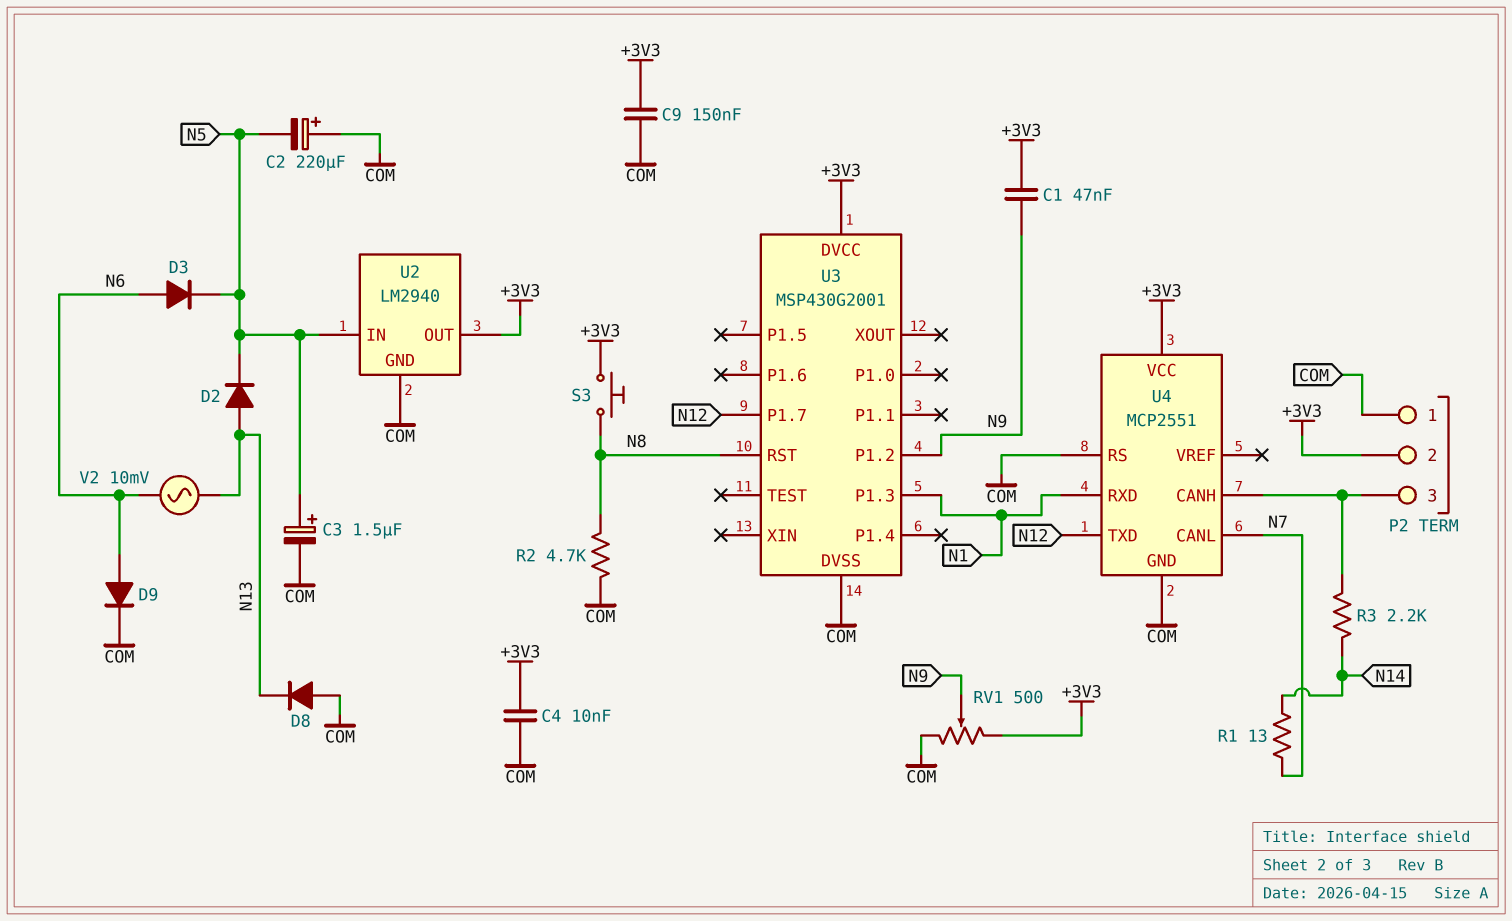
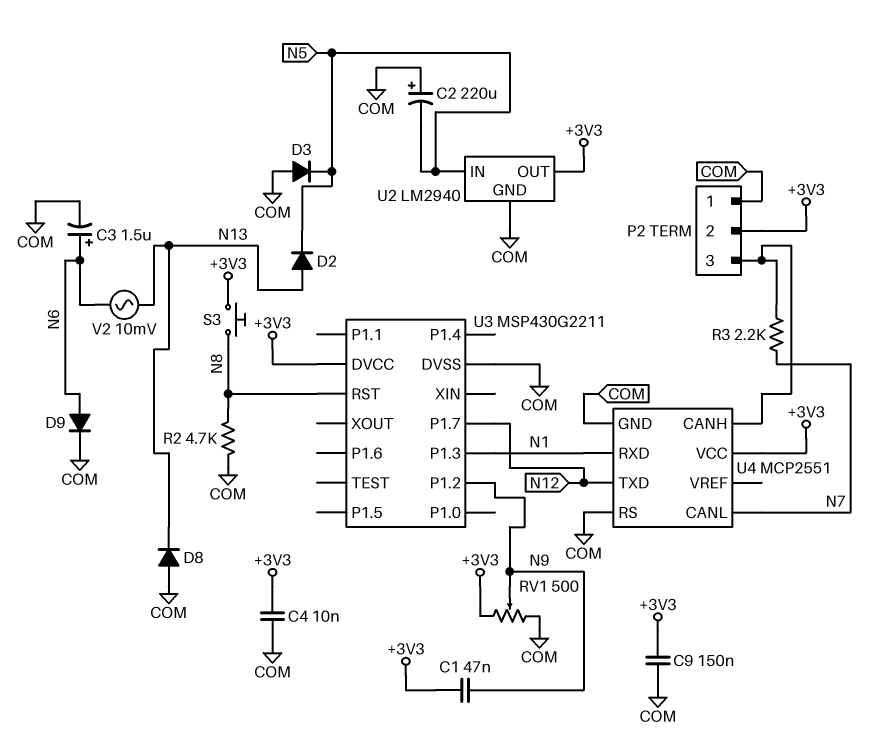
C3: 1.5uF (plus N5, minus COM) -> 1.5uF (plus N6, minus COM)
D3: diode (A N6, K N5) -> diode (A COM, K N5)
R1: 13 (N7, N14) -> none
R3: 2.2k (N14, P2/3) -> 2.2k (N7, P2/3)
U3: MSP430G2001 -> MSP430G2211

